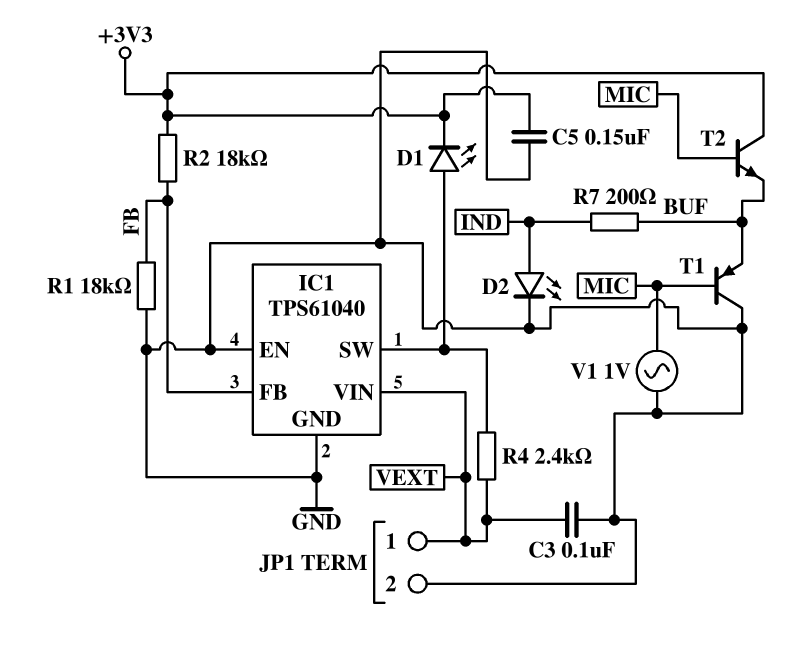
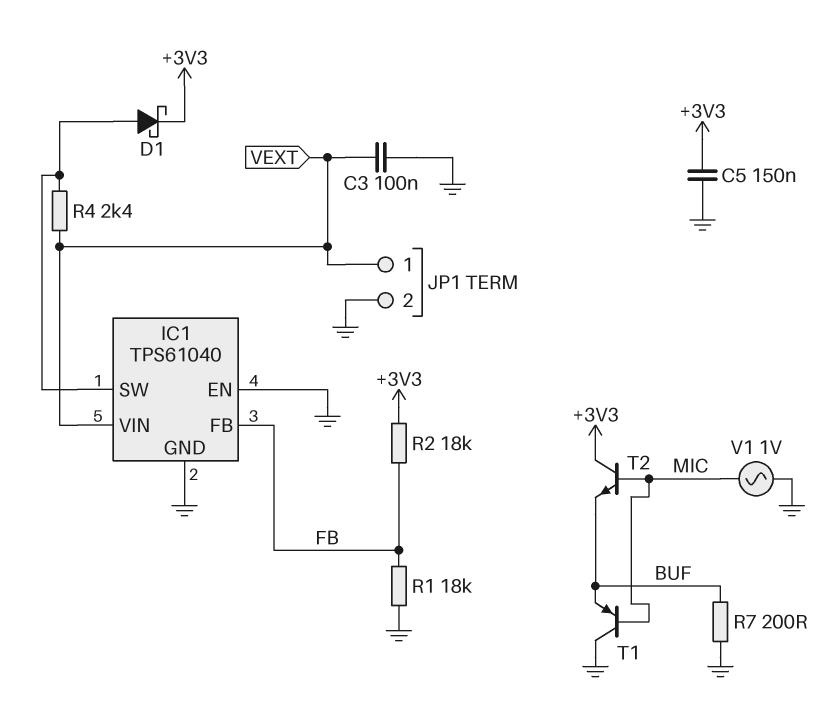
D1: LED (A IC1/SW, K +3V3) -> schottky (A IC1/SW, K +3V3)
D2: LED (A IND, K GND) -> none
R7: 200 (BUF, IND) -> 200 (BUF, GND)

